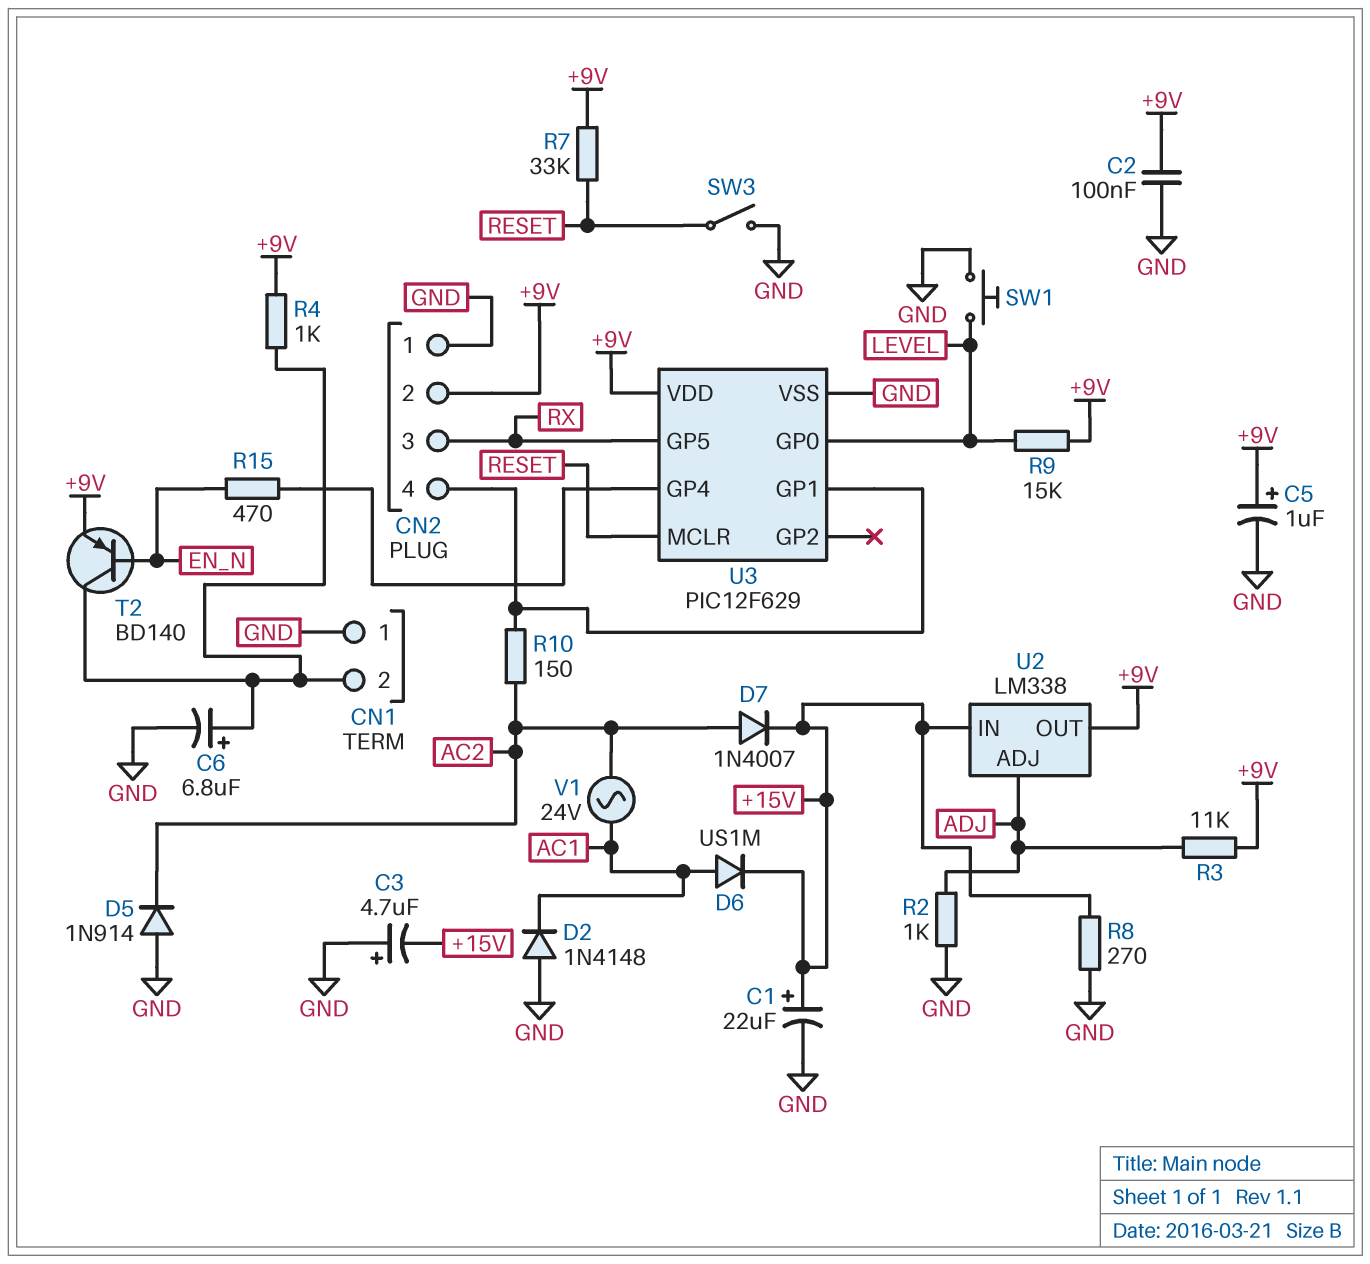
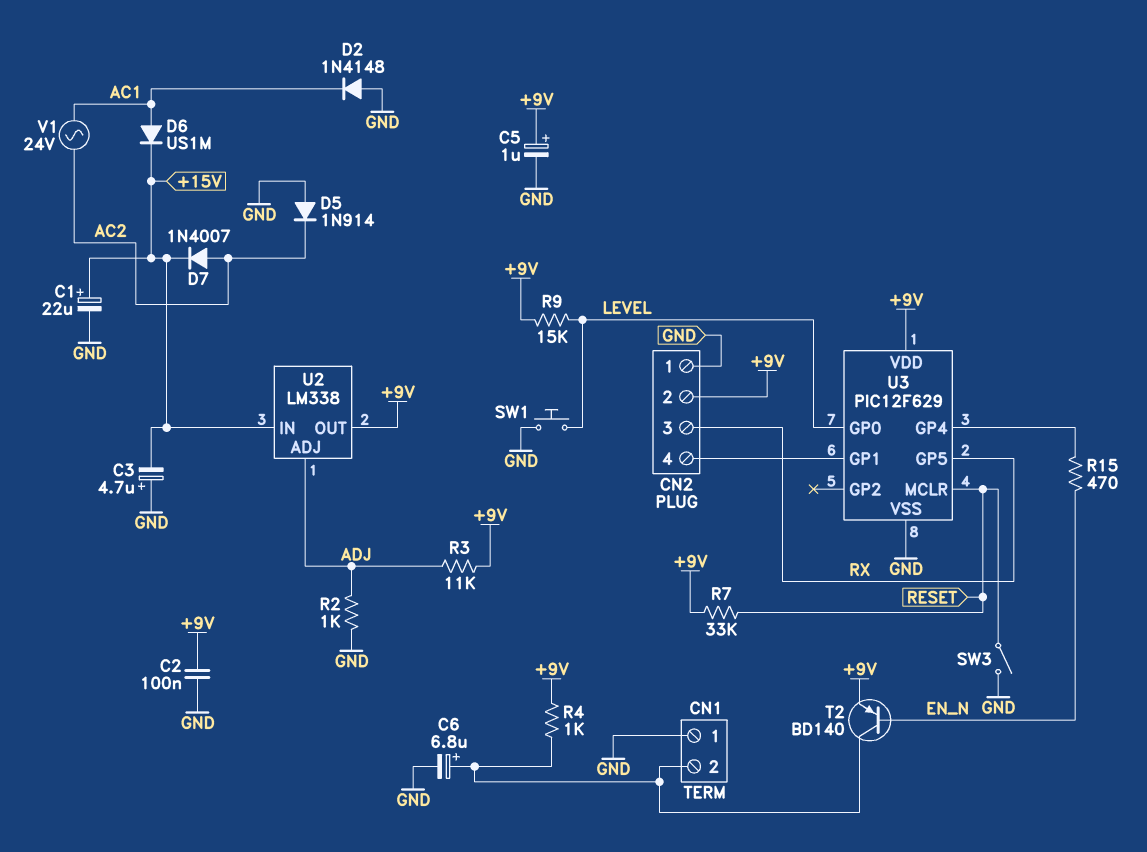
R8: 270 (+15V, GND) -> none
R10: 150 (AC2, CN2/4) -> none

